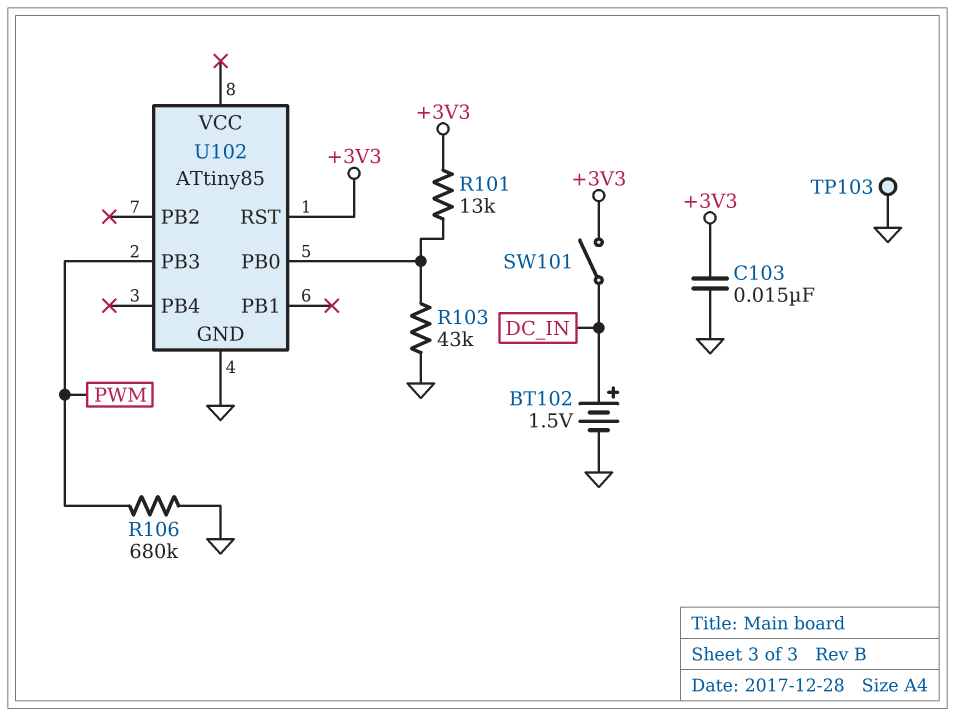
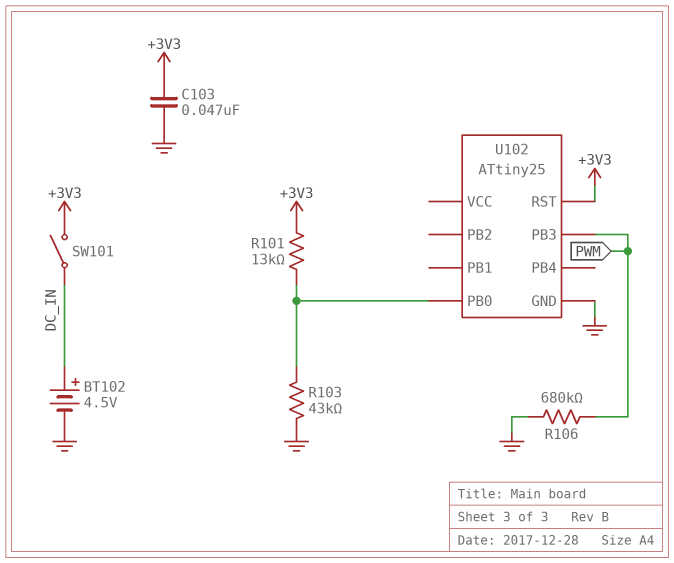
BT102: 1.5V (plus DC_IN, minus GND) -> 4.5V (plus DC_IN, minus GND)
C103: 15nF (+3V3, GND) -> 47nF (+3V3, GND)
TP103: test point (GND) -> none
U102: ATtiny85 -> ATtiny25

